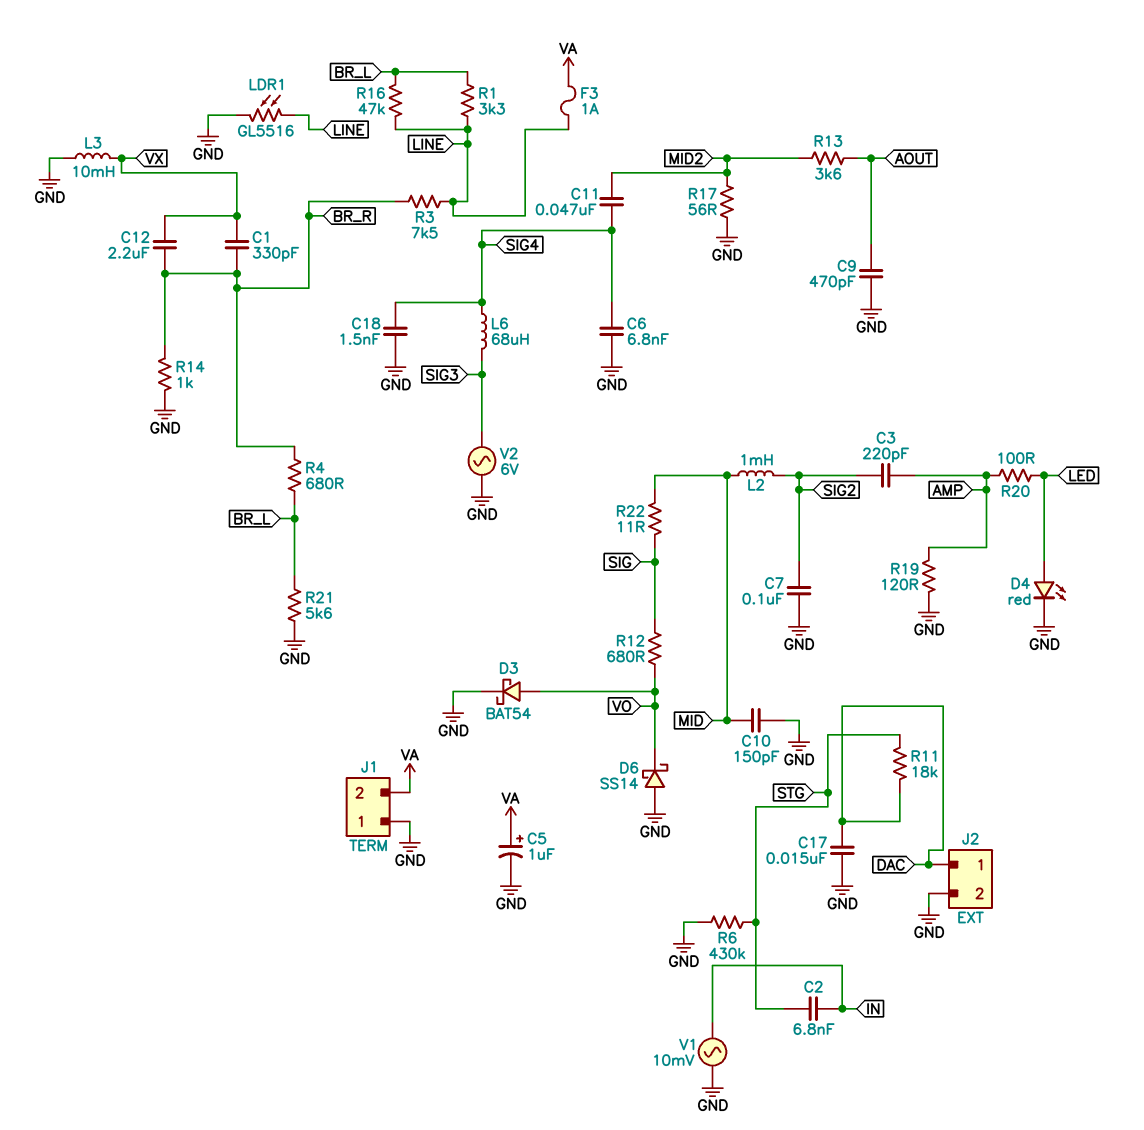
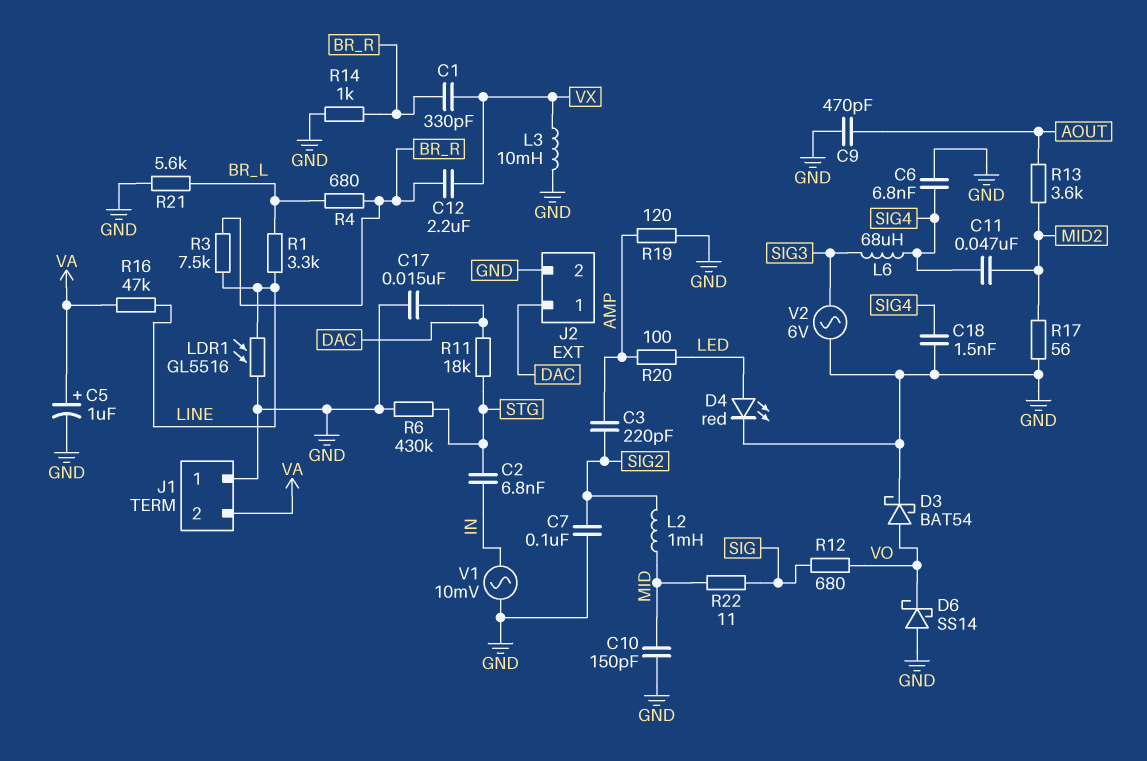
F3: 1A (LINE, VA) -> none
R16: 47k (BR_L, LINE) -> 47k (LINE, VA)

